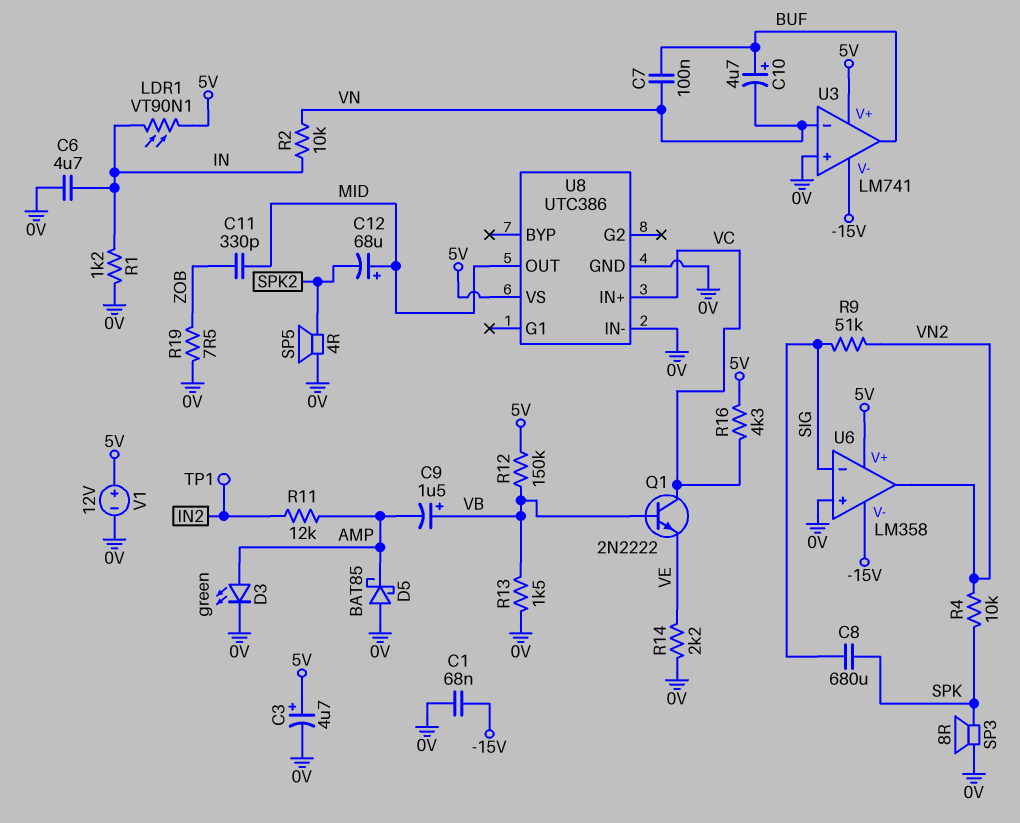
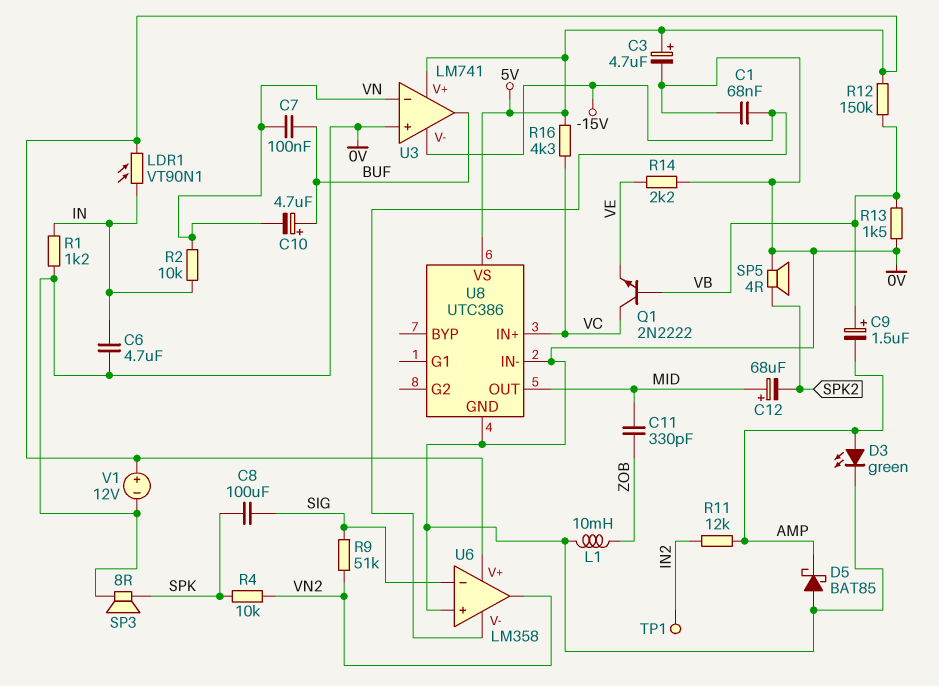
C8: 680uF (SIG, SPK) -> 100uF (SIG, SPK)
L1: none -> 10mH (0V, ZOB)
R19: 7.5 (0V, ZOB) -> none

